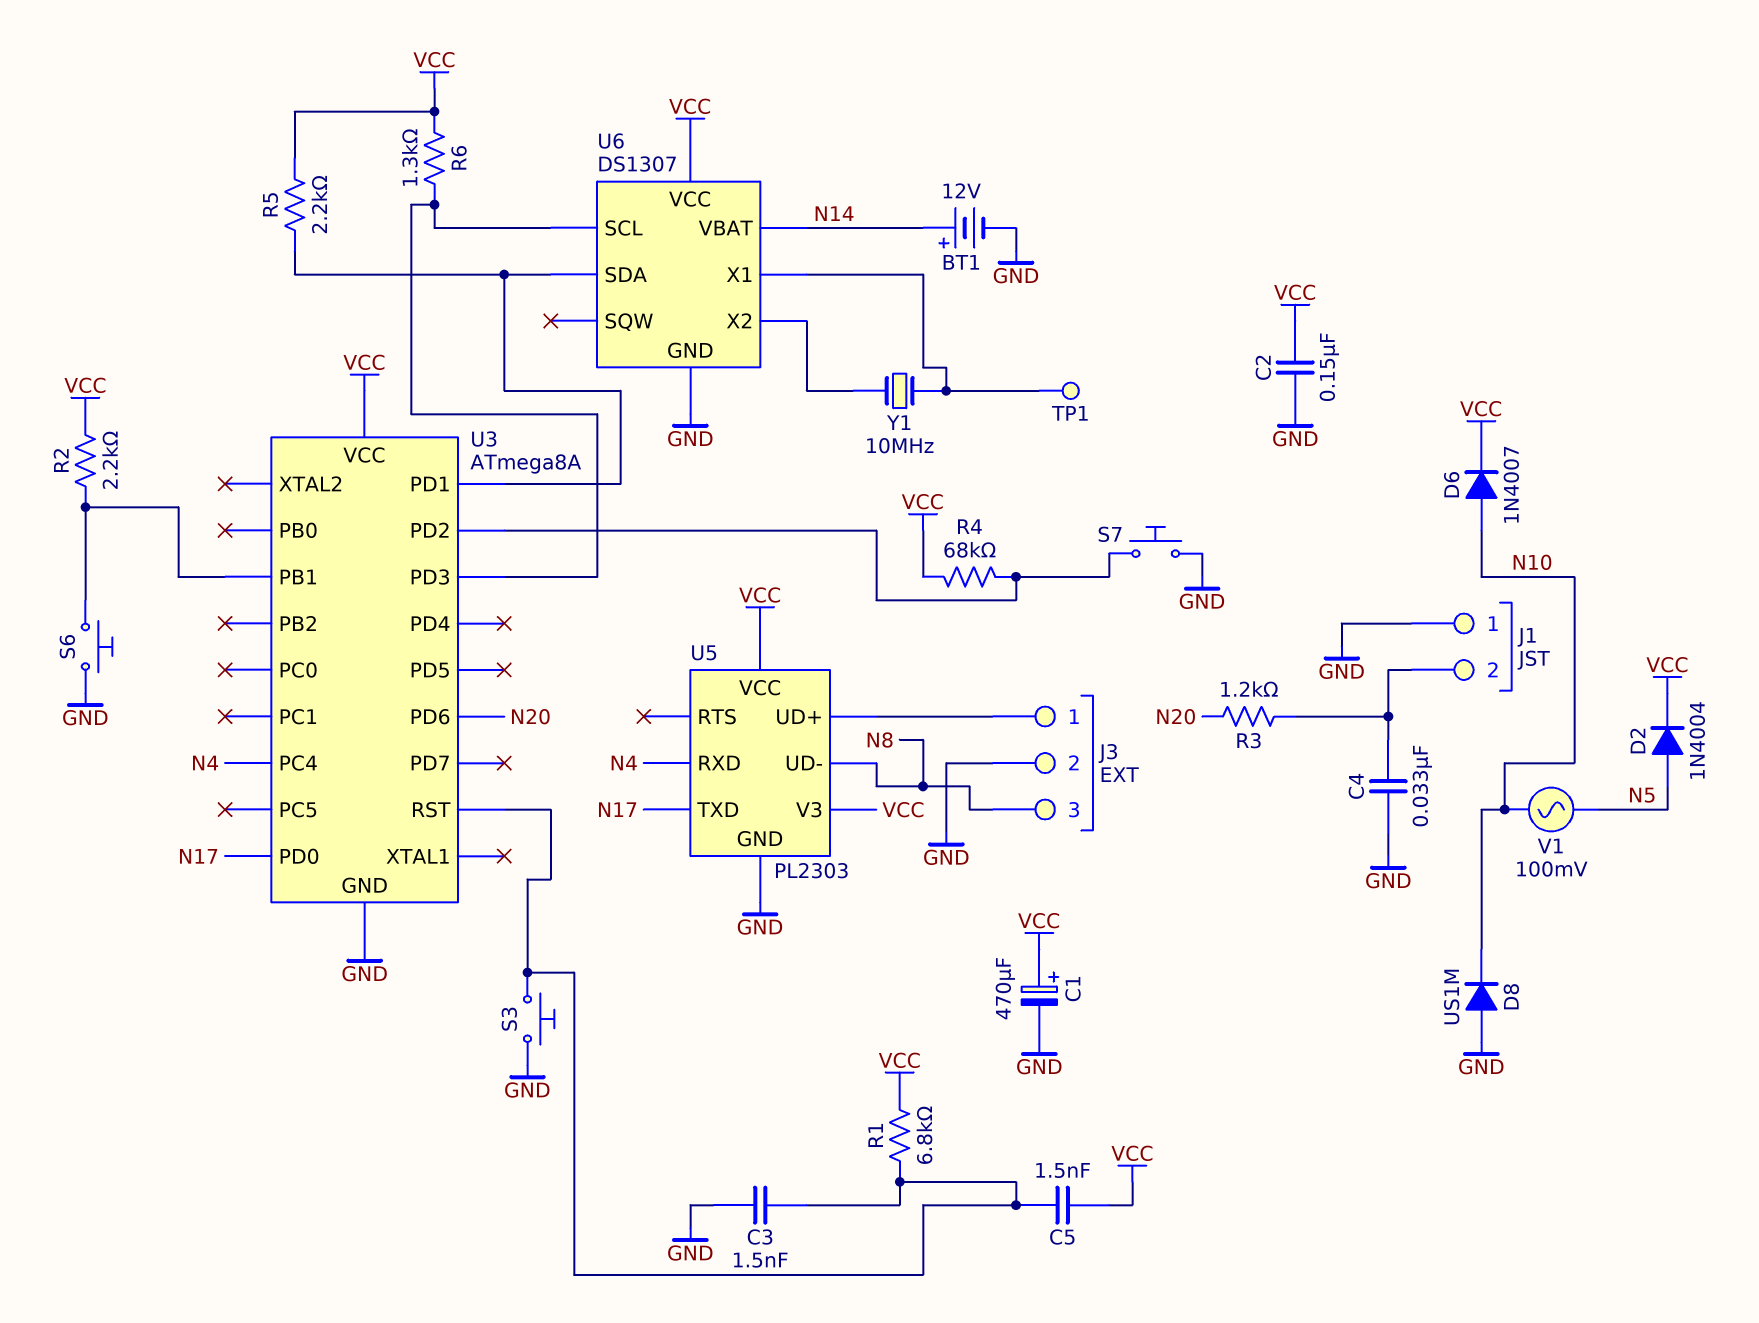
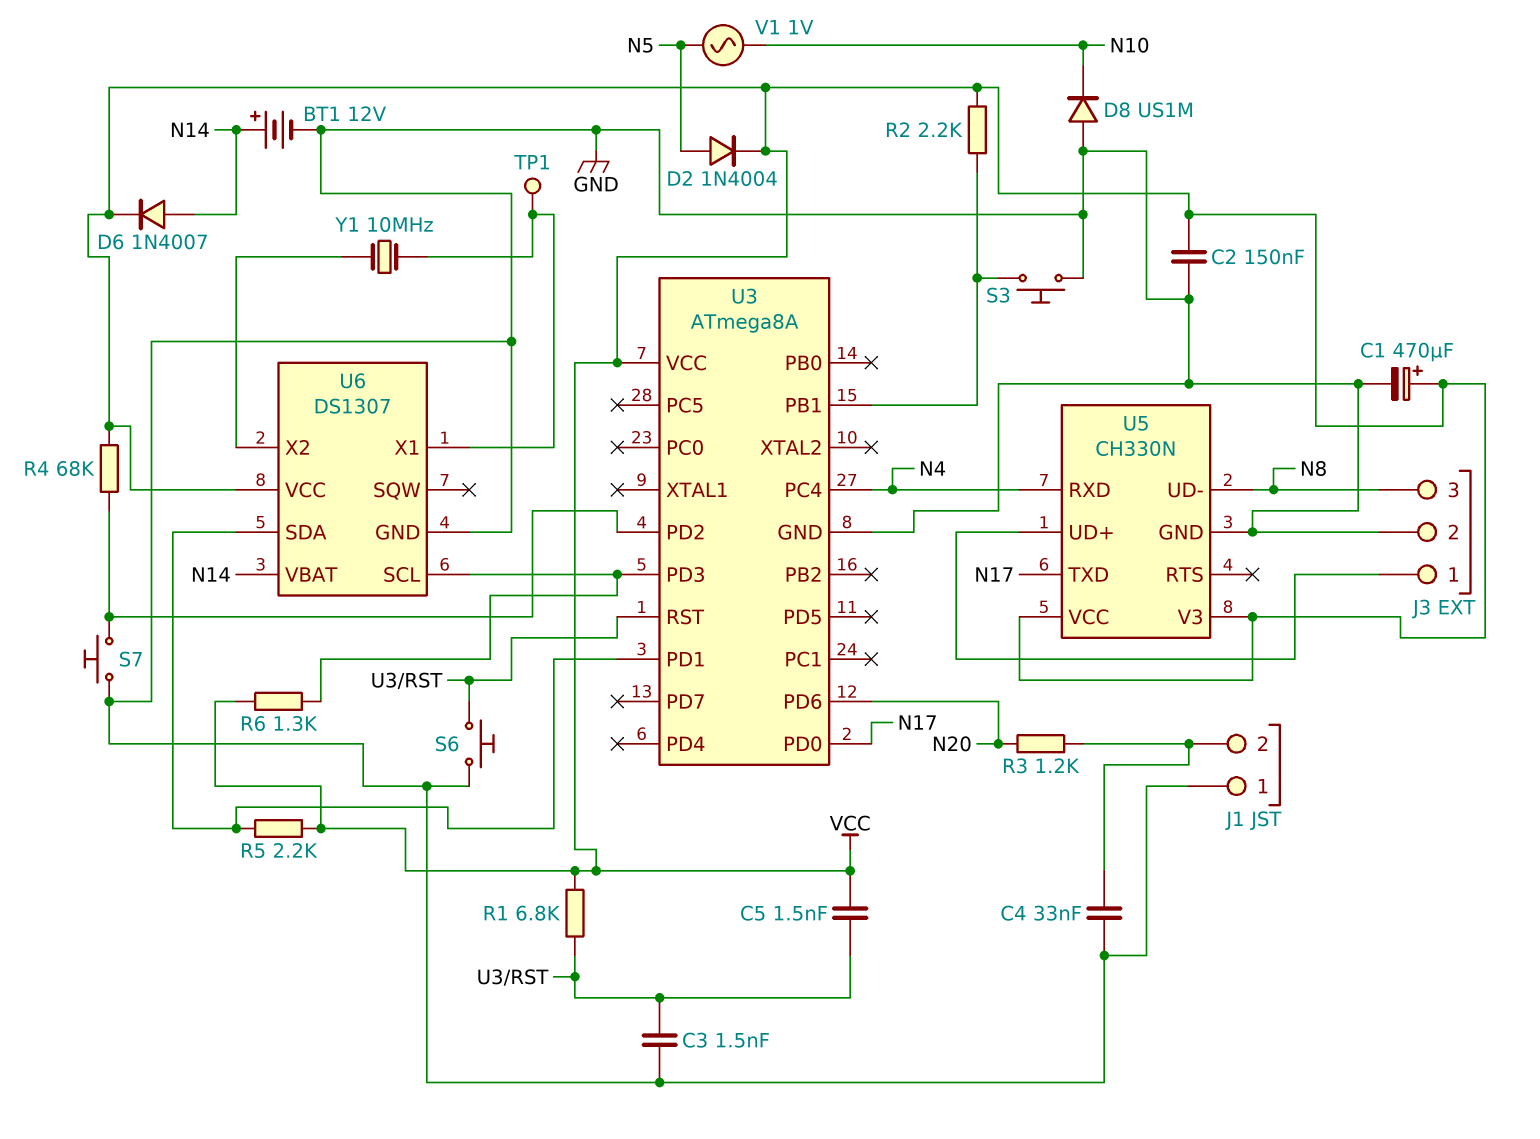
D6: diode 1N4007 (A N10, K VCC) -> diode 1N4007 (A N14, K VCC)
S3: button (GND, U3/RST) -> button (GND, U3/PB1)
S6: button (GND, U3/PB1) -> button (GND, U3/RST)
U5: PL2303 -> CH330N
V1: AC 100mV (N5, N10) -> AC 1V (N5, N10)

